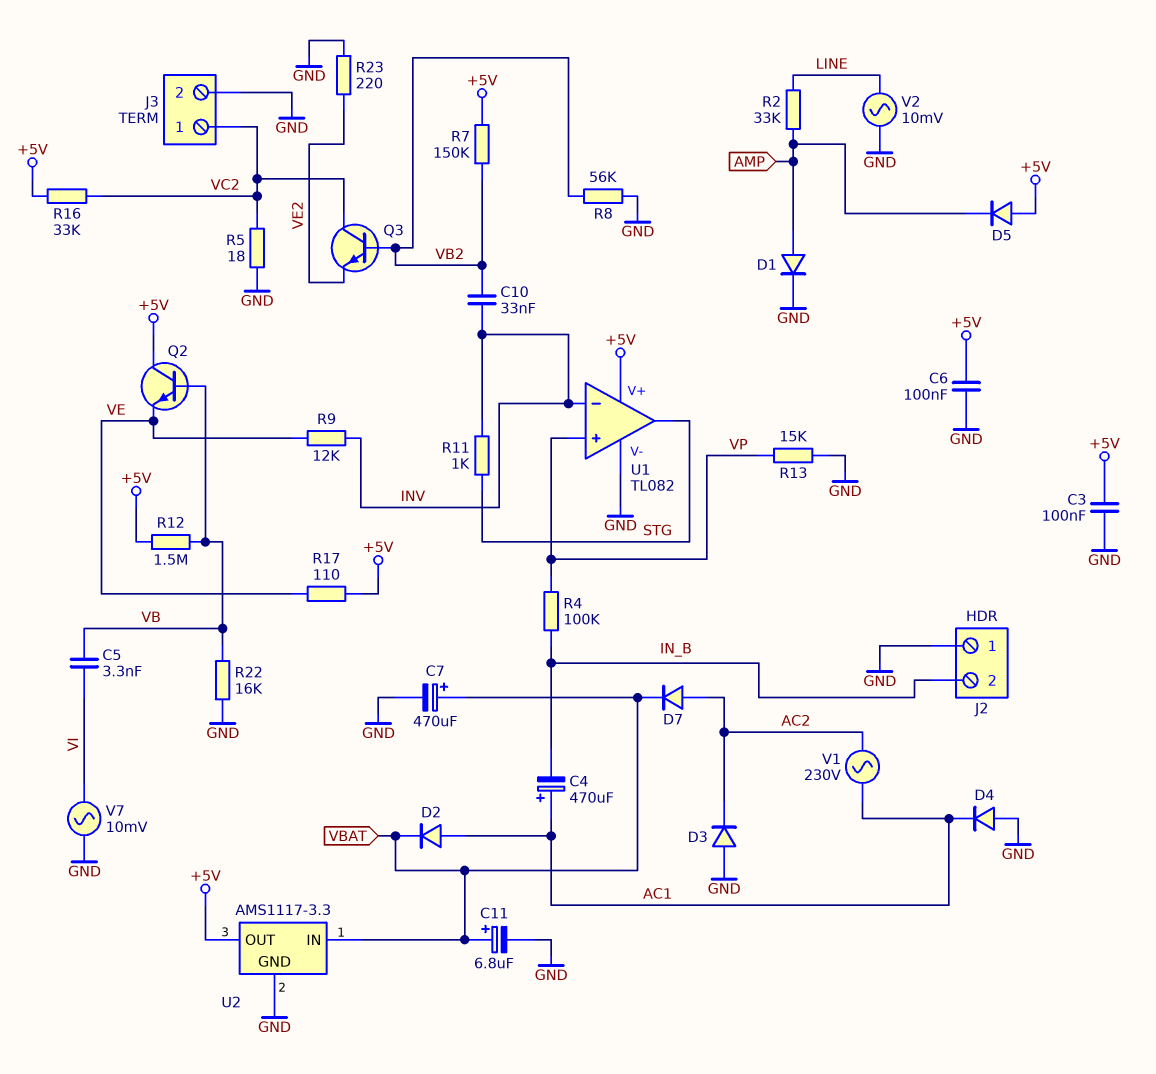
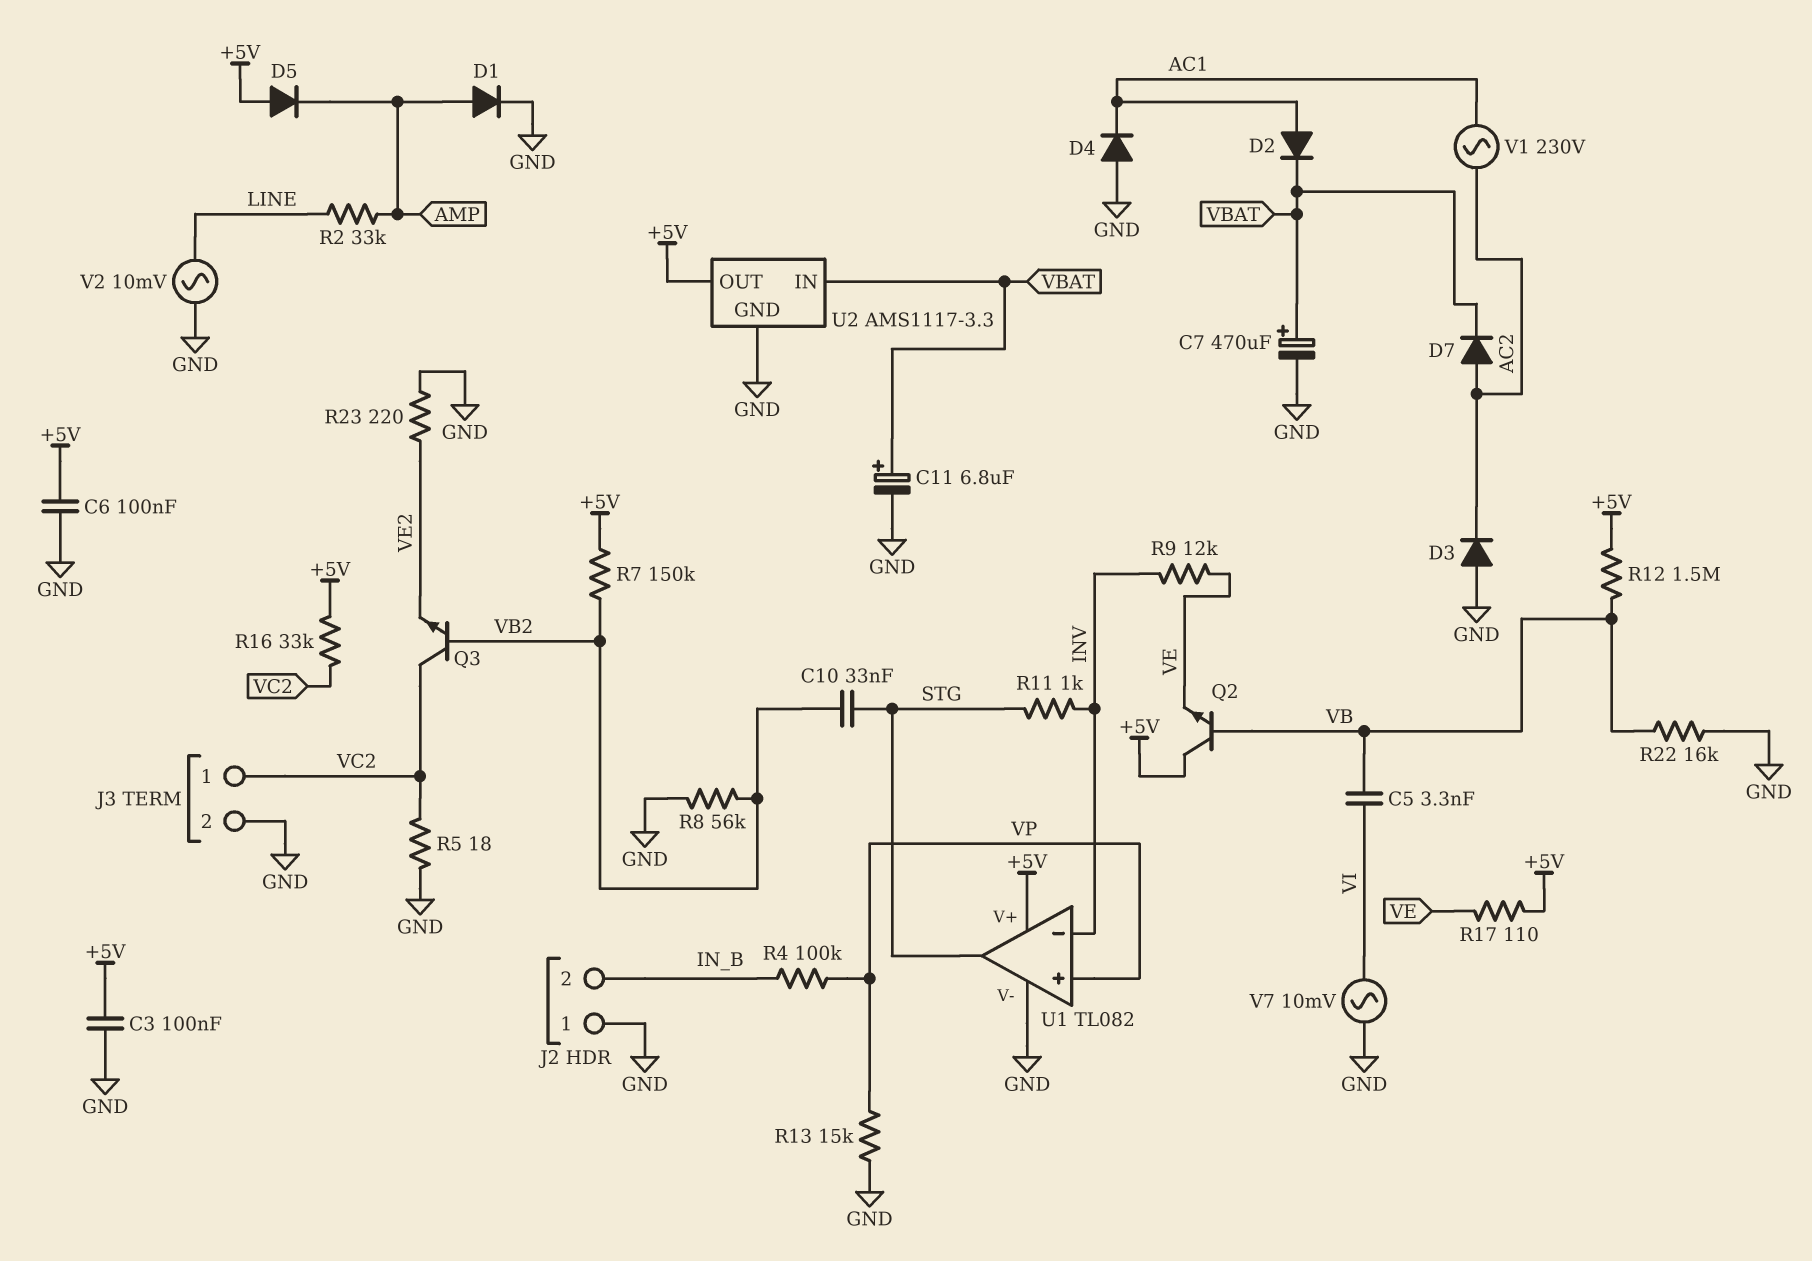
C4: 470uF (plus AC1, minus IN_B) -> none
C10: 33nF (INV, VB2) -> 33nF (STG, VB2)

